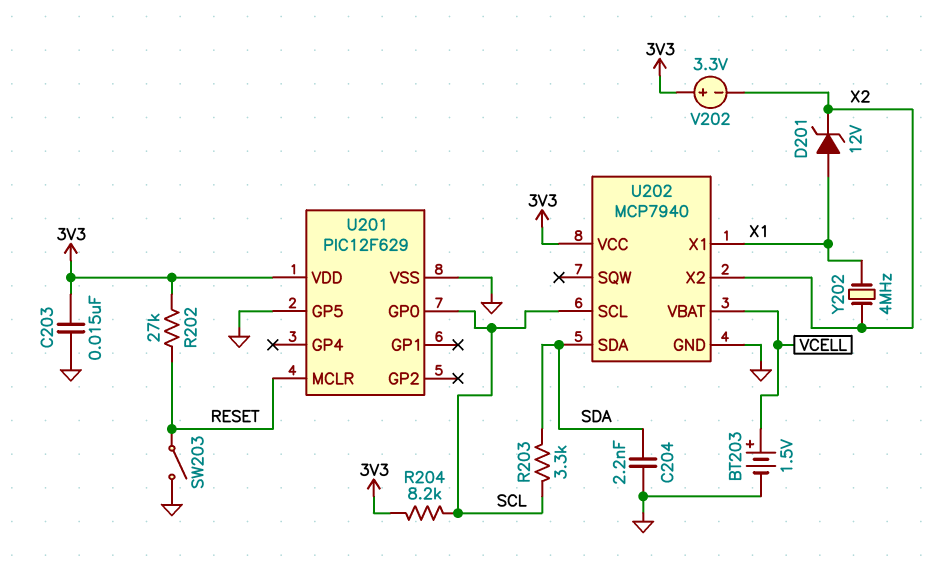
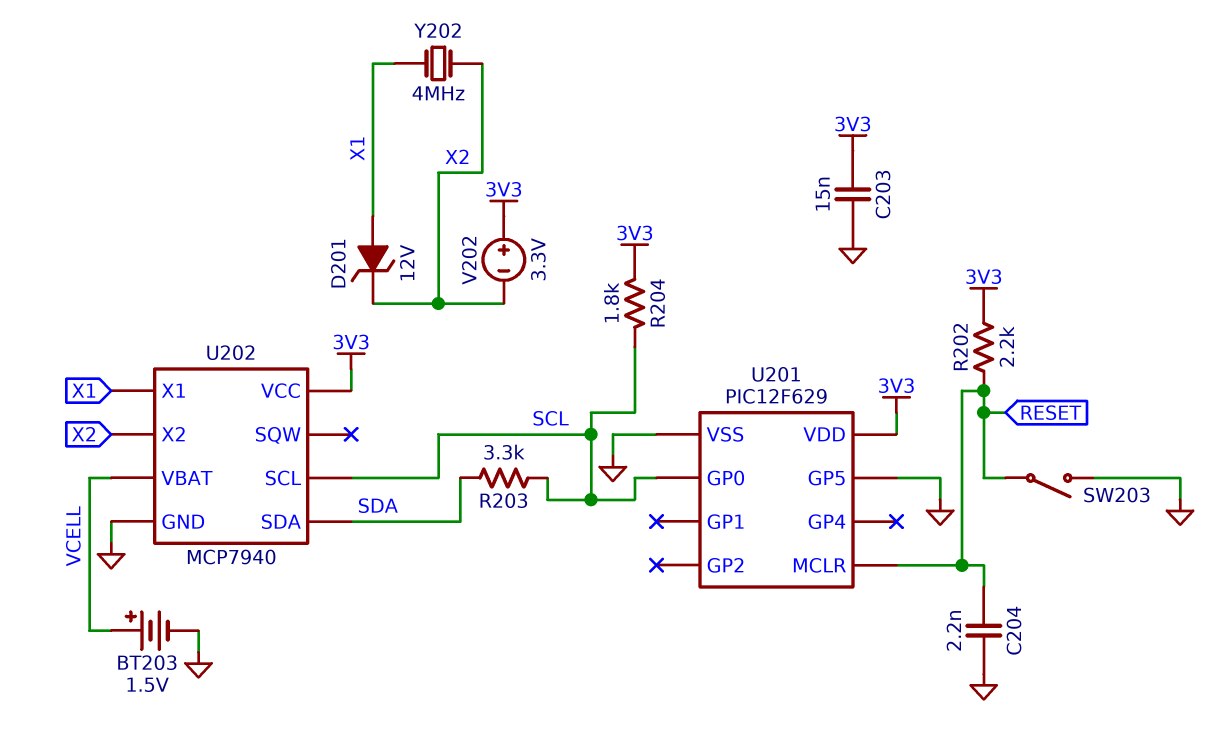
C204: 2.2nF (GND, SDA) -> 2.2nF (GND, RESET)
R202: 27k (3V3, RESET) -> 2.2k (3V3, RESET)
R204: 8.2k (3V3, SCL) -> 1.8k (3V3, SCL)

